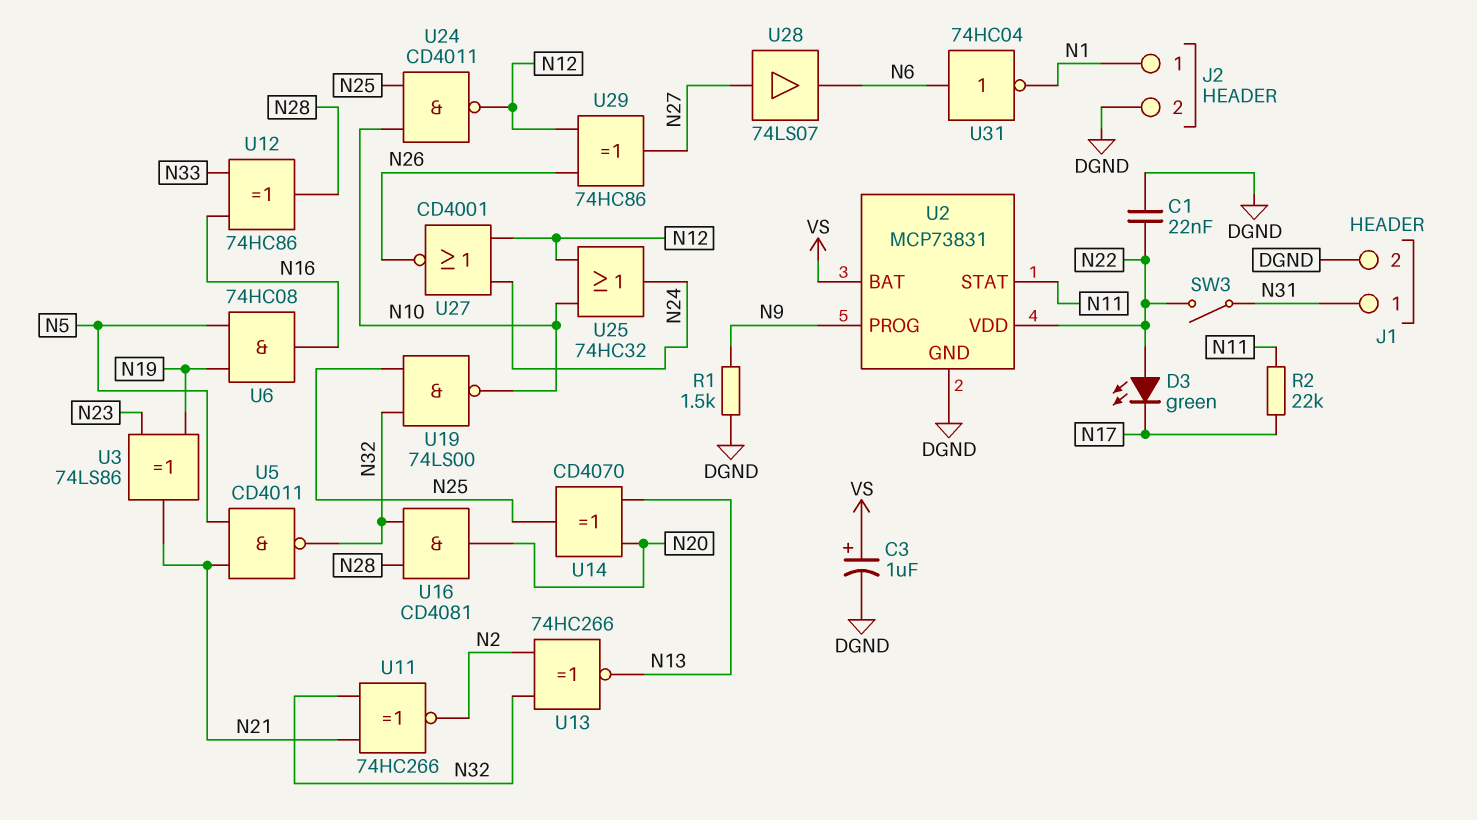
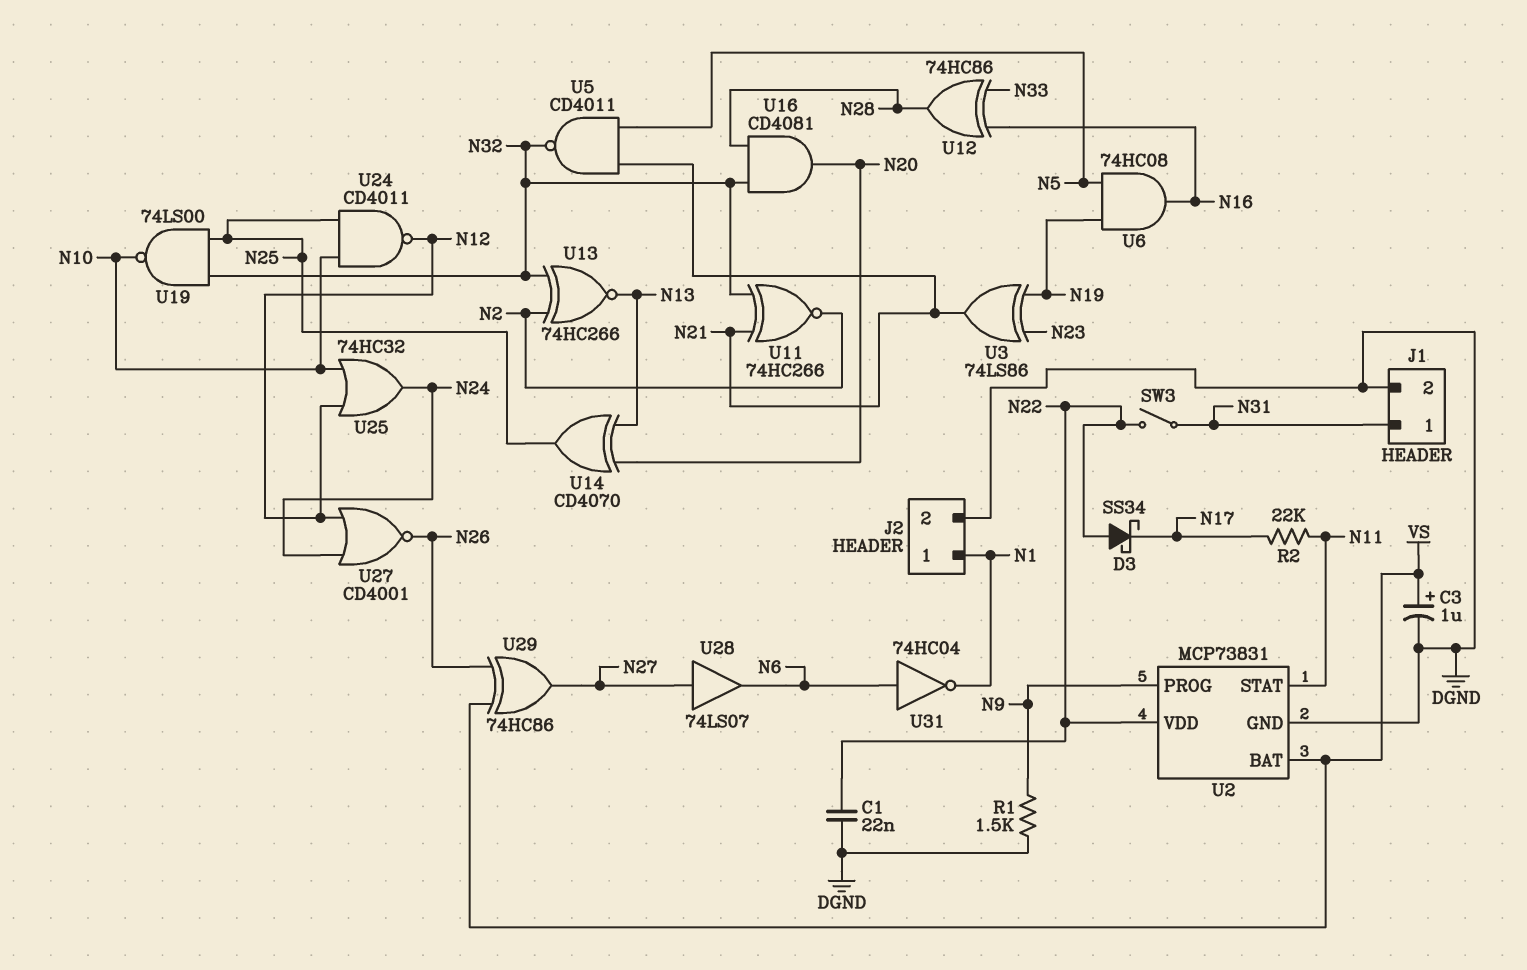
D3: LED green (A N22, K N17) -> schottky SS34 (A N22, K N17)
U29: XOR 74HC86 (in N12, in N26, out N27) -> XOR 74HC86 (in N26, in VS, out N27)

